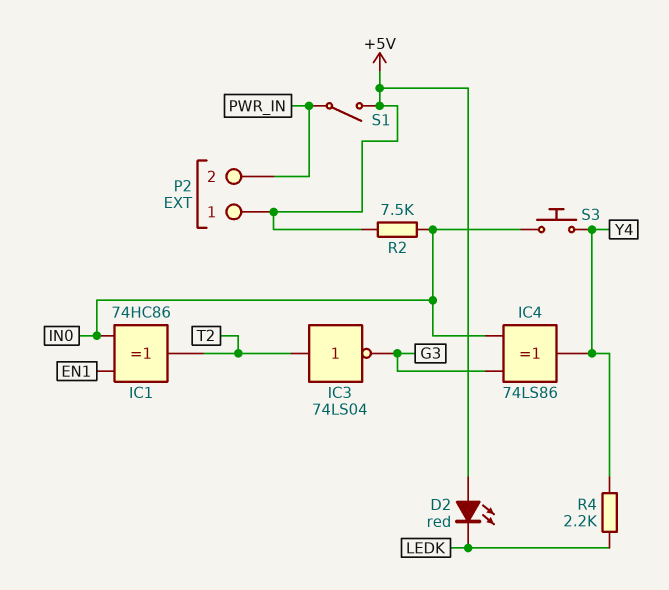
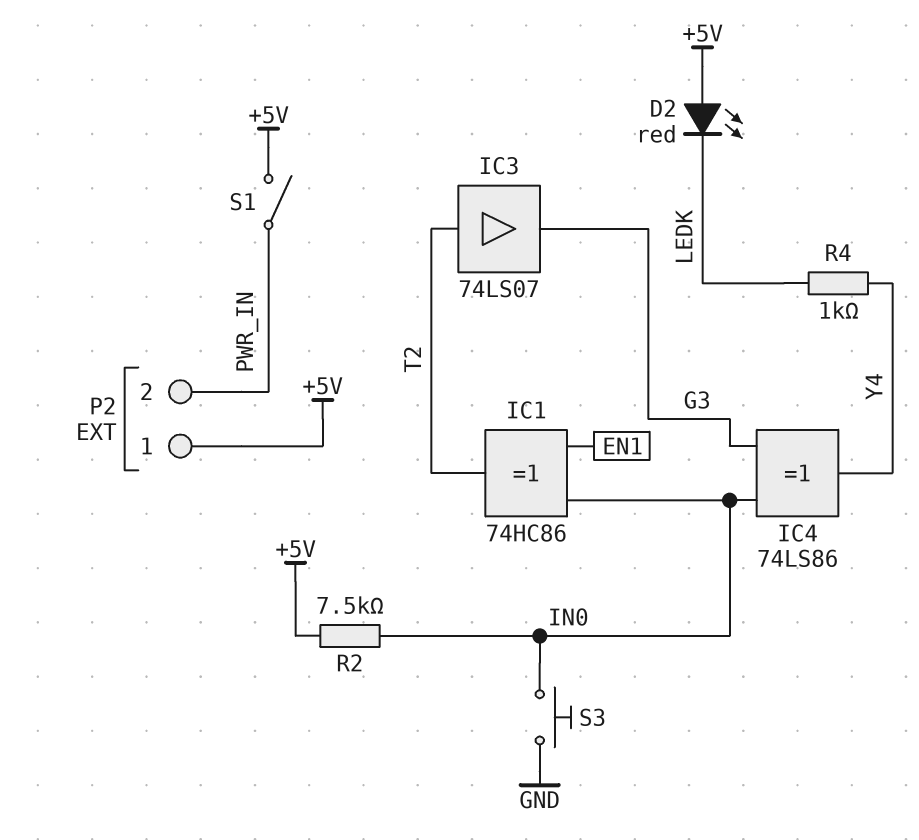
IC3: NOT 74LS04 (in T2, out G3) -> buffer 74LS07 (in T2, out G3)
R4: 2.2k (LEDK, Y4) -> 1k (LEDK, Y4)
S3: button (IN0, Y4) -> button (GND, IN0)

